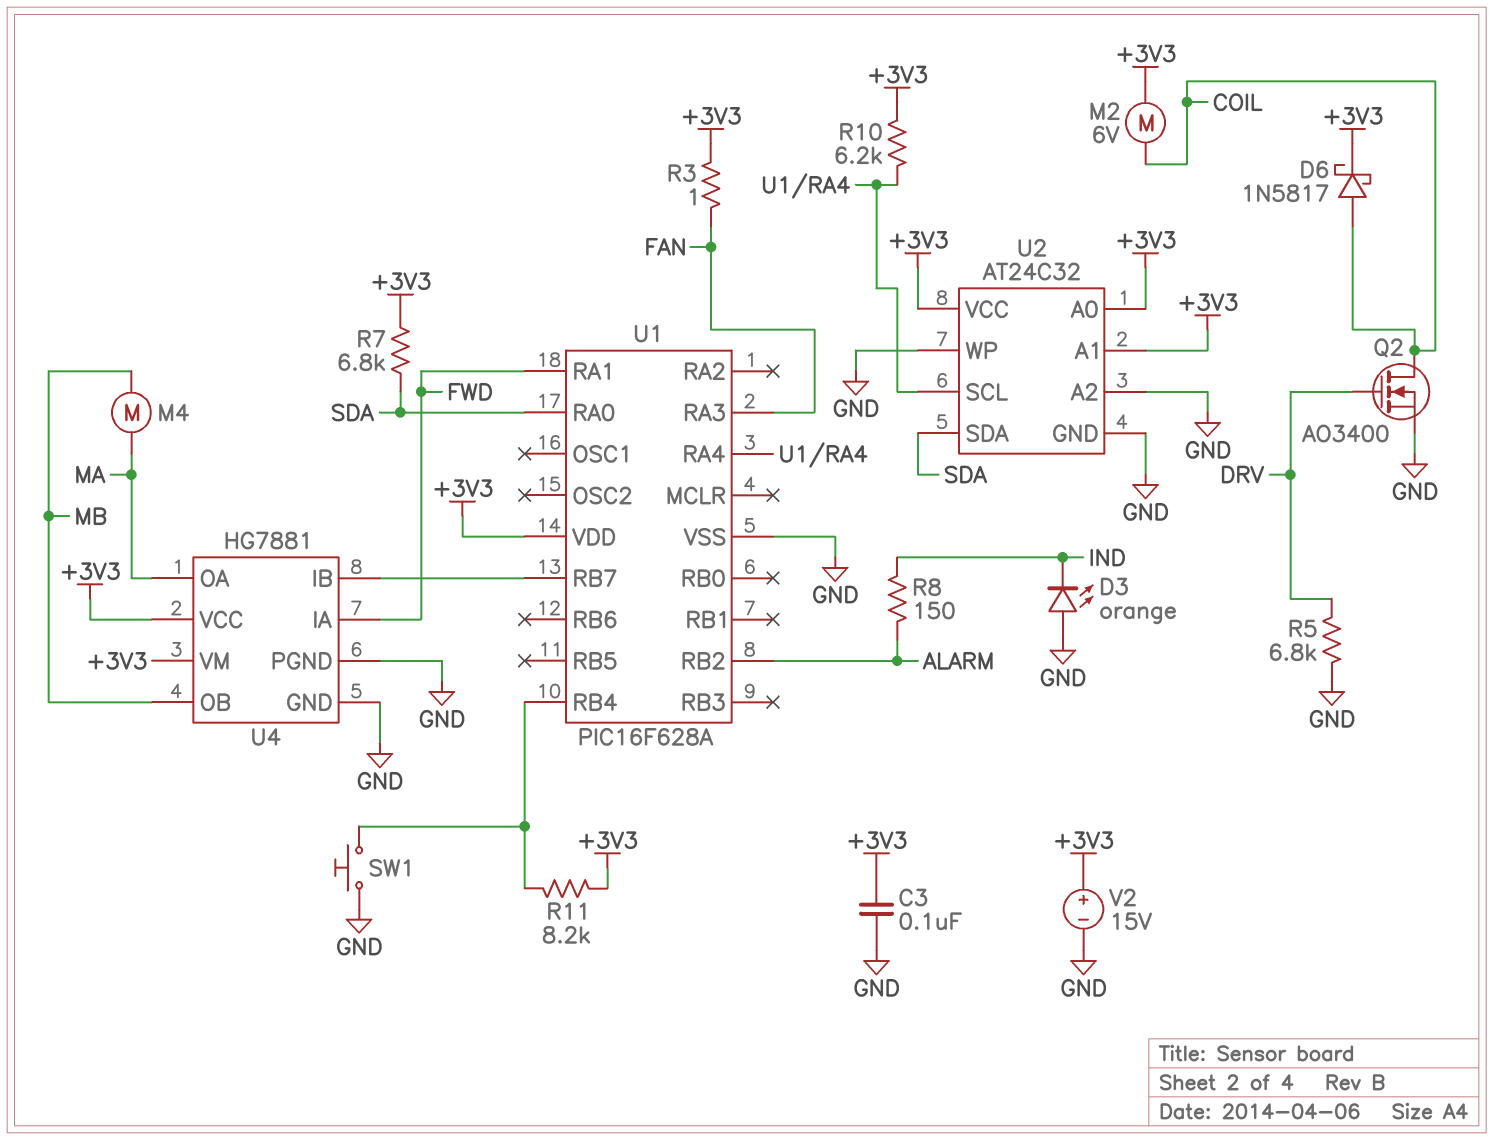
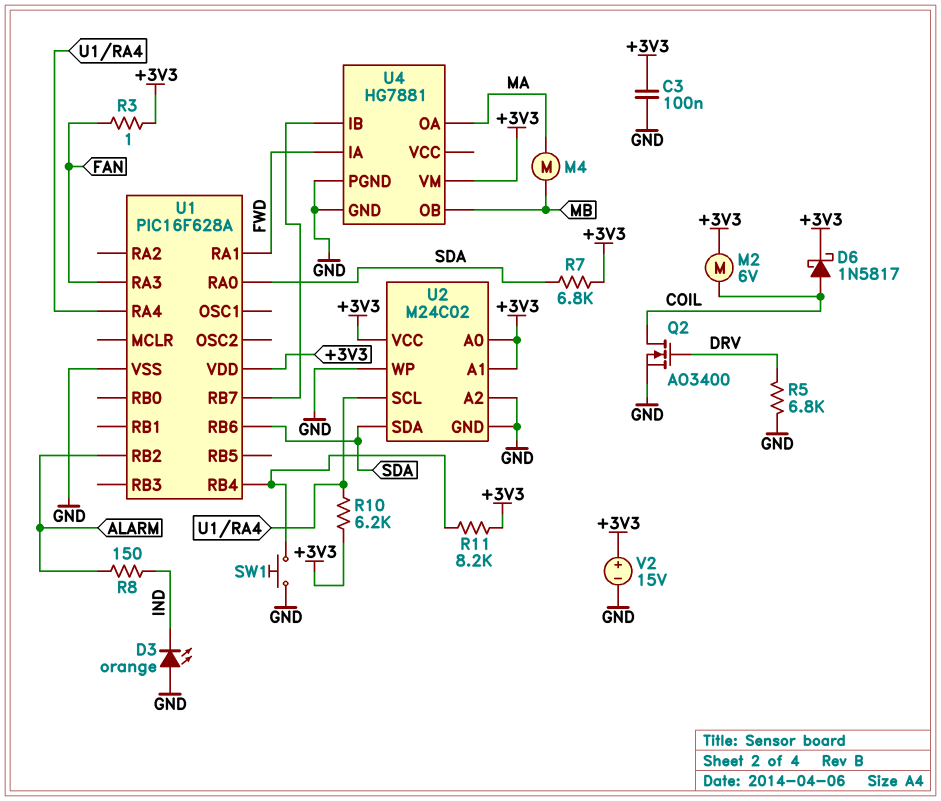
U1 pin RB6: none -> SDA
U2: AT24C32 -> M24C02
U4 pin VCC: +3V3 -> none

